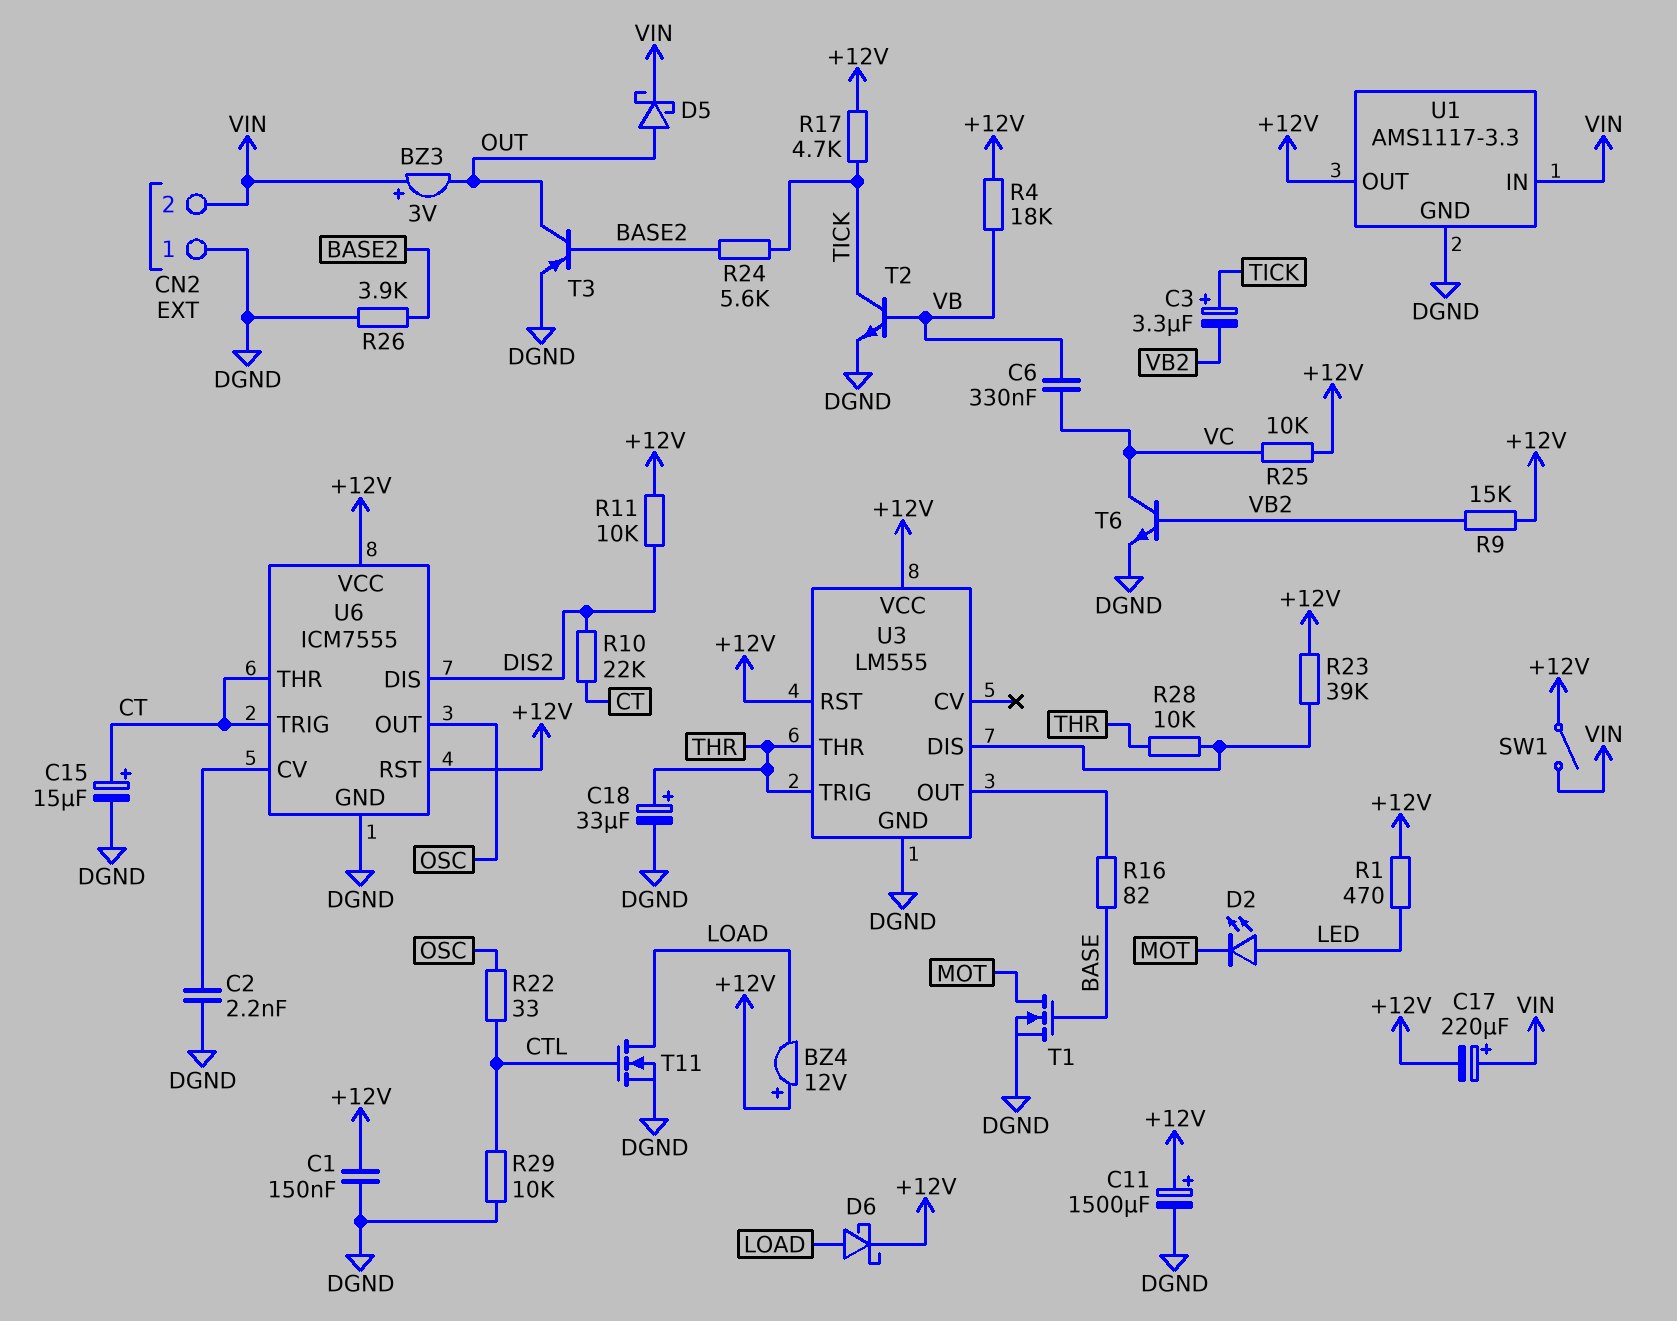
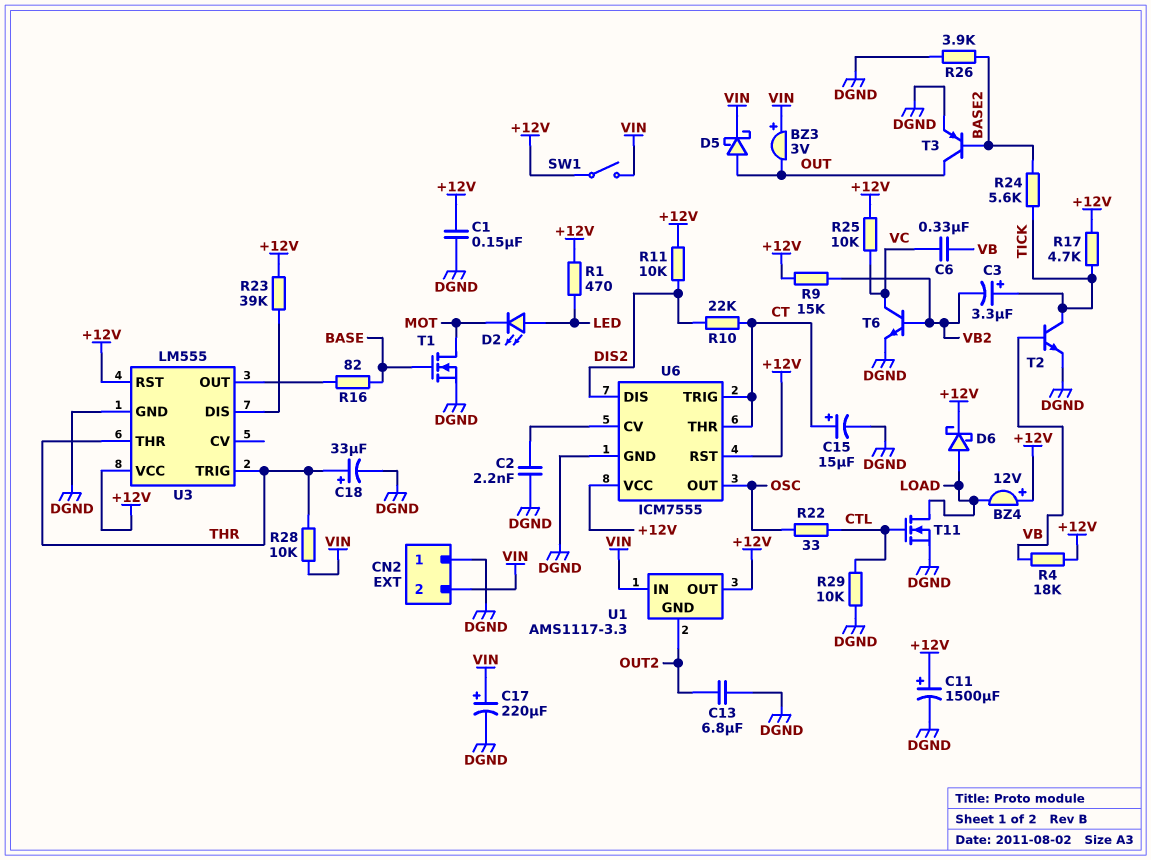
C13: none -> 6.8uF (DGND, OUT2)
C17: 220uF (plus VIN, minus +12V) -> 220uF (plus VIN, minus DGND)
R28: 10k (THR, U3/DIS) -> 10k (THR, VIN)
U1 pin GND: DGND -> OUT2

